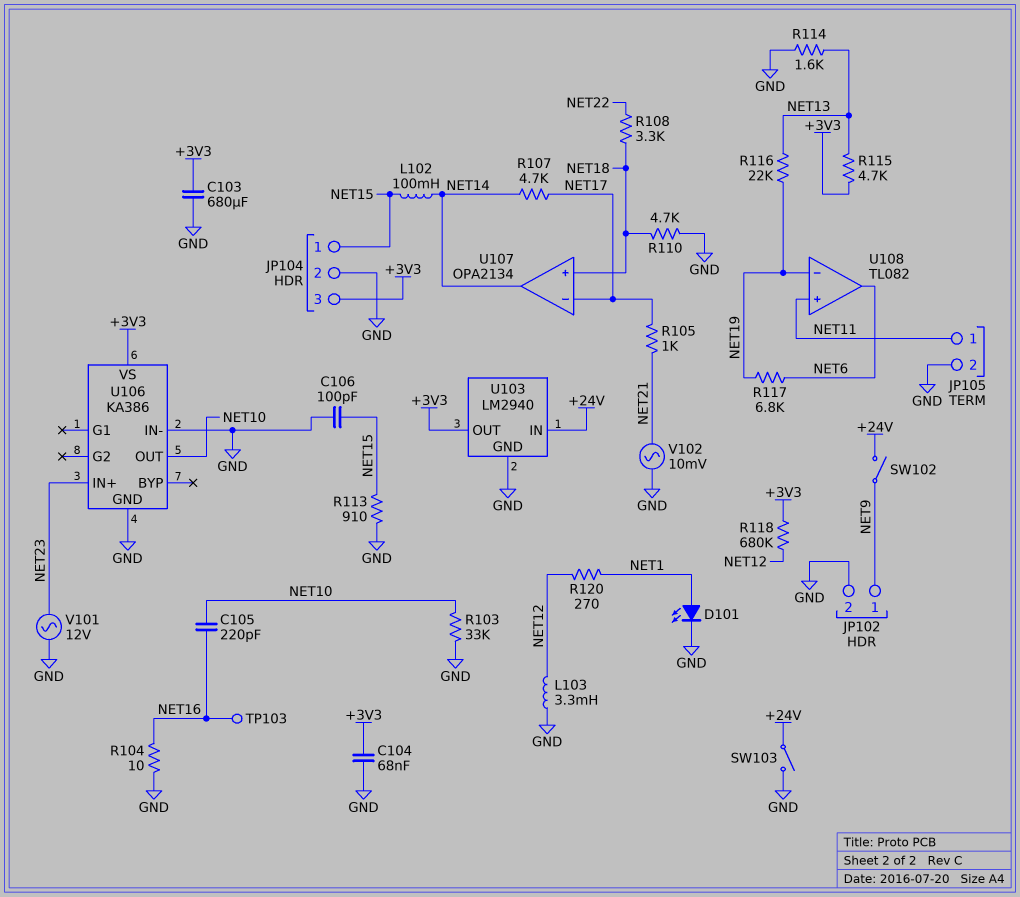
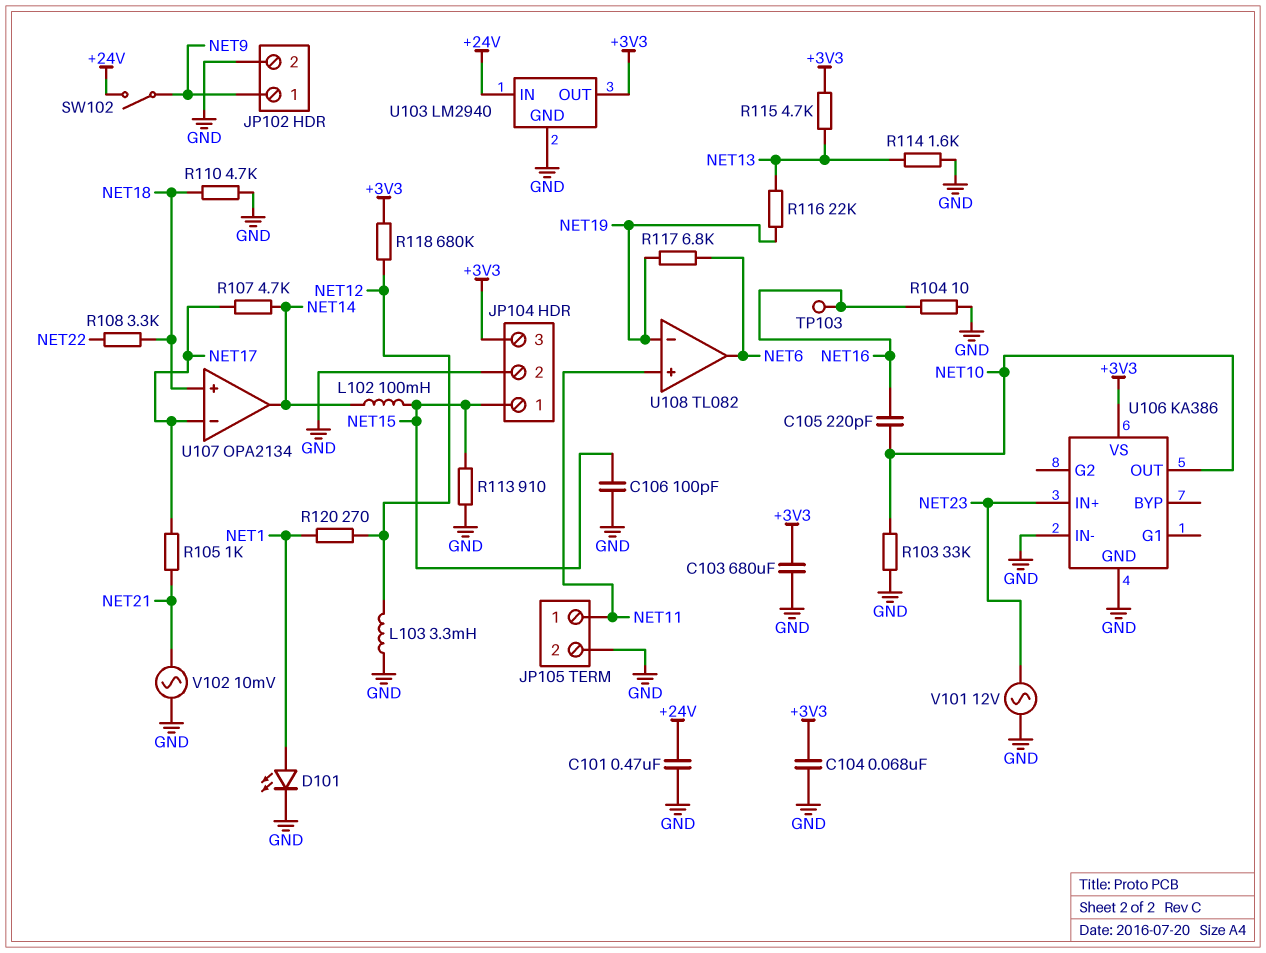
C101: none -> 470nF (+24V, GND)
SW103: switch (+24V, GND) -> none

